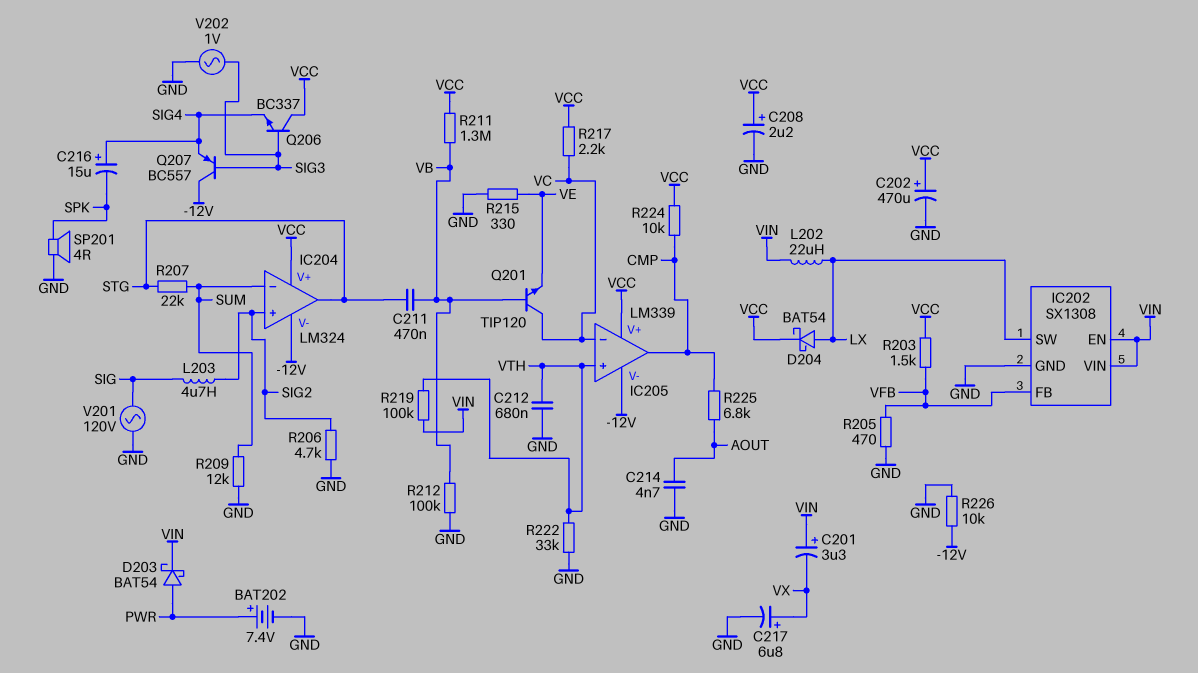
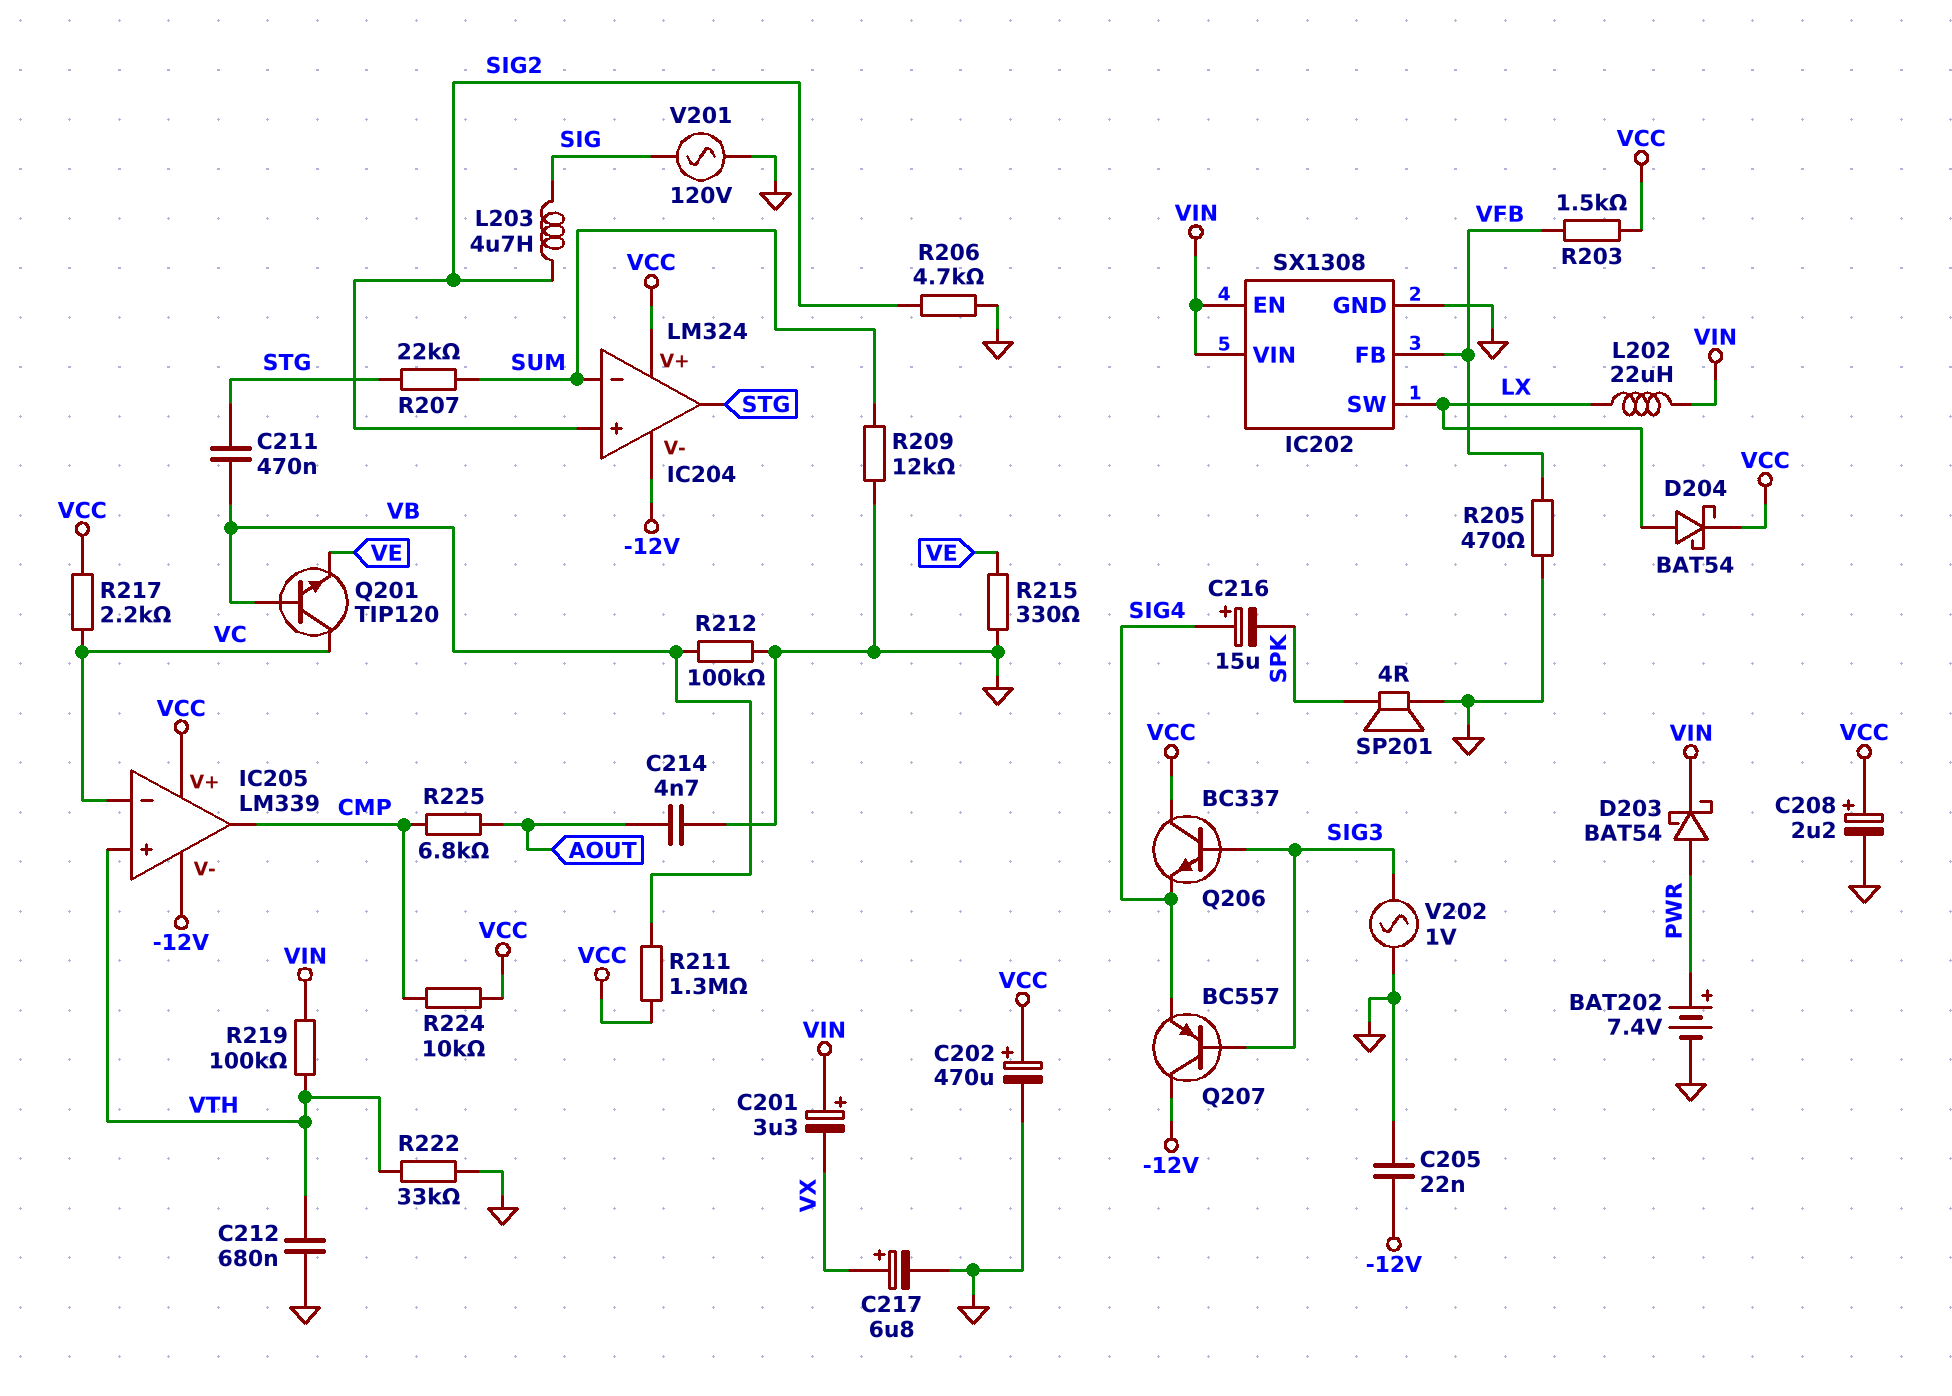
C205: none -> 22nF (-12V, GND)
R226: 10k (-12V, GND) -> none

